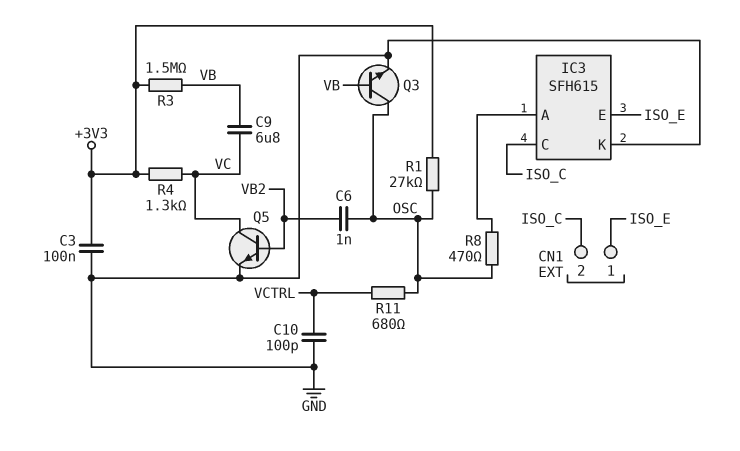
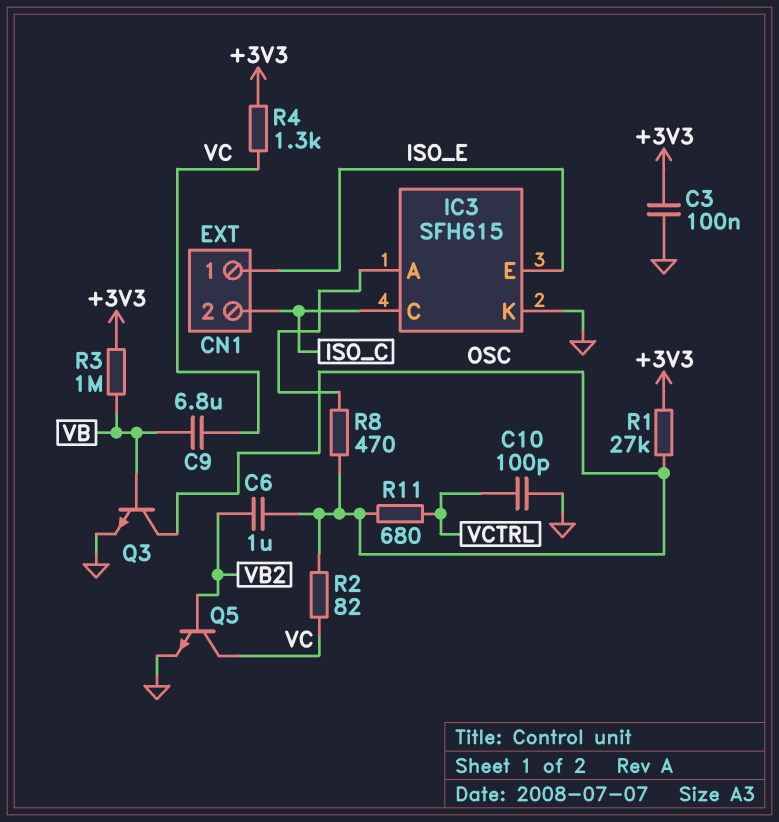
C6: 1nF (OSC, VB2) -> 1uF (OSC, VB2)
R2: none -> 82 (OSC, VC)
R3: 1.5M (+3V3, VB) -> 1M (+3V3, VB)

